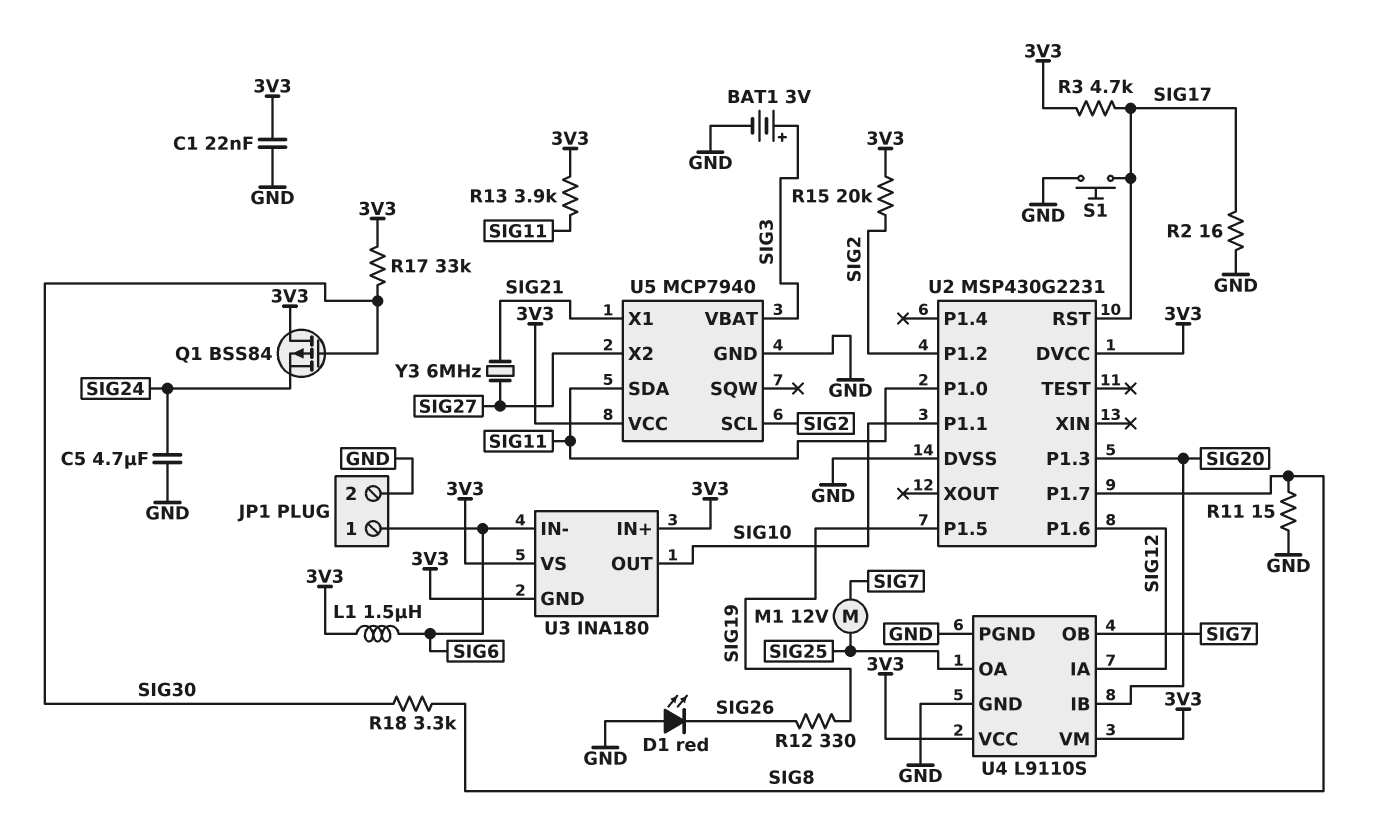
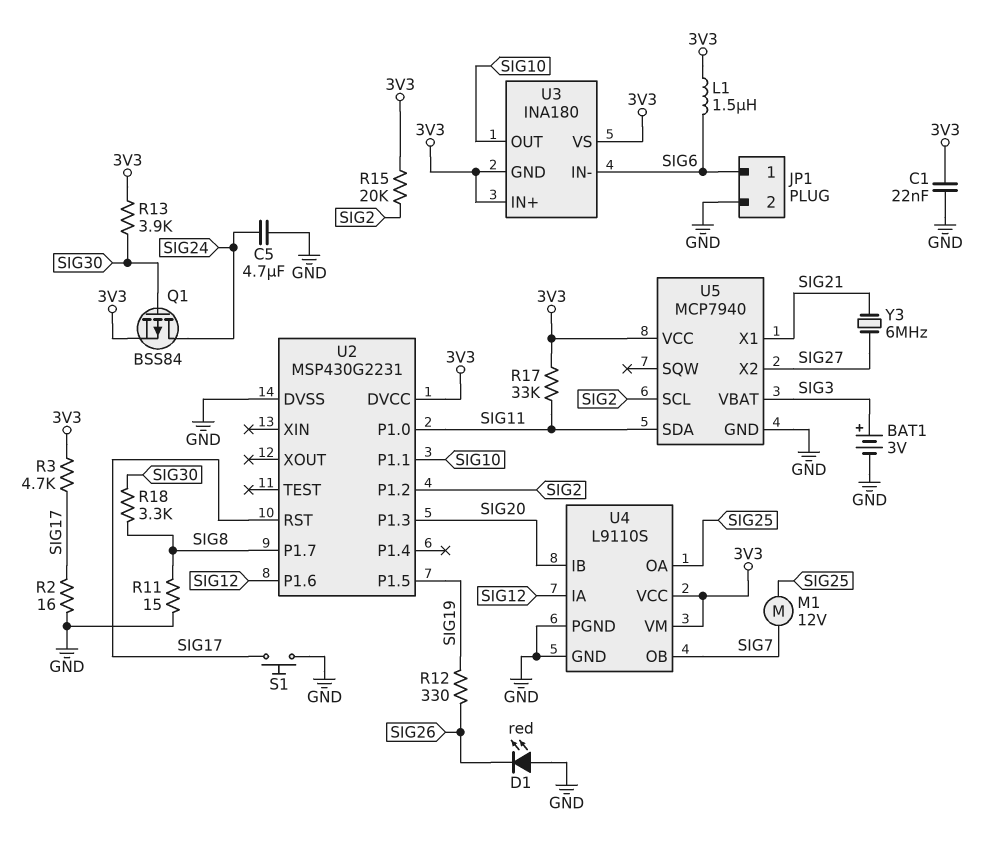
Q1: PMOS BSS84 (G SIG30, D 3V3, S SIG24) -> PMOS BSS84 (G SIG30, D SIG24, S 3V3)
R13: 3.9k (3V3, SIG11) -> 3.9k (3V3, SIG30)
R17: 33k (3V3, SIG30) -> 33k (3V3, SIG11)

